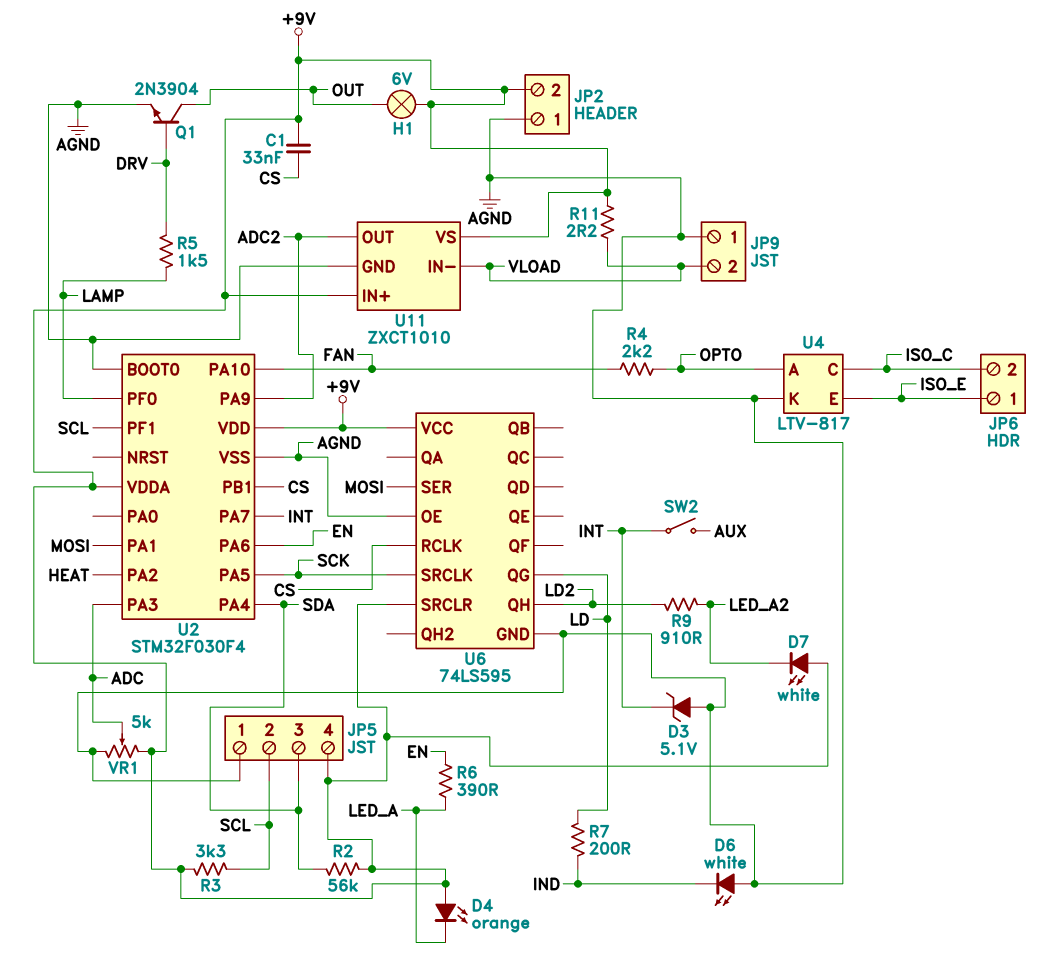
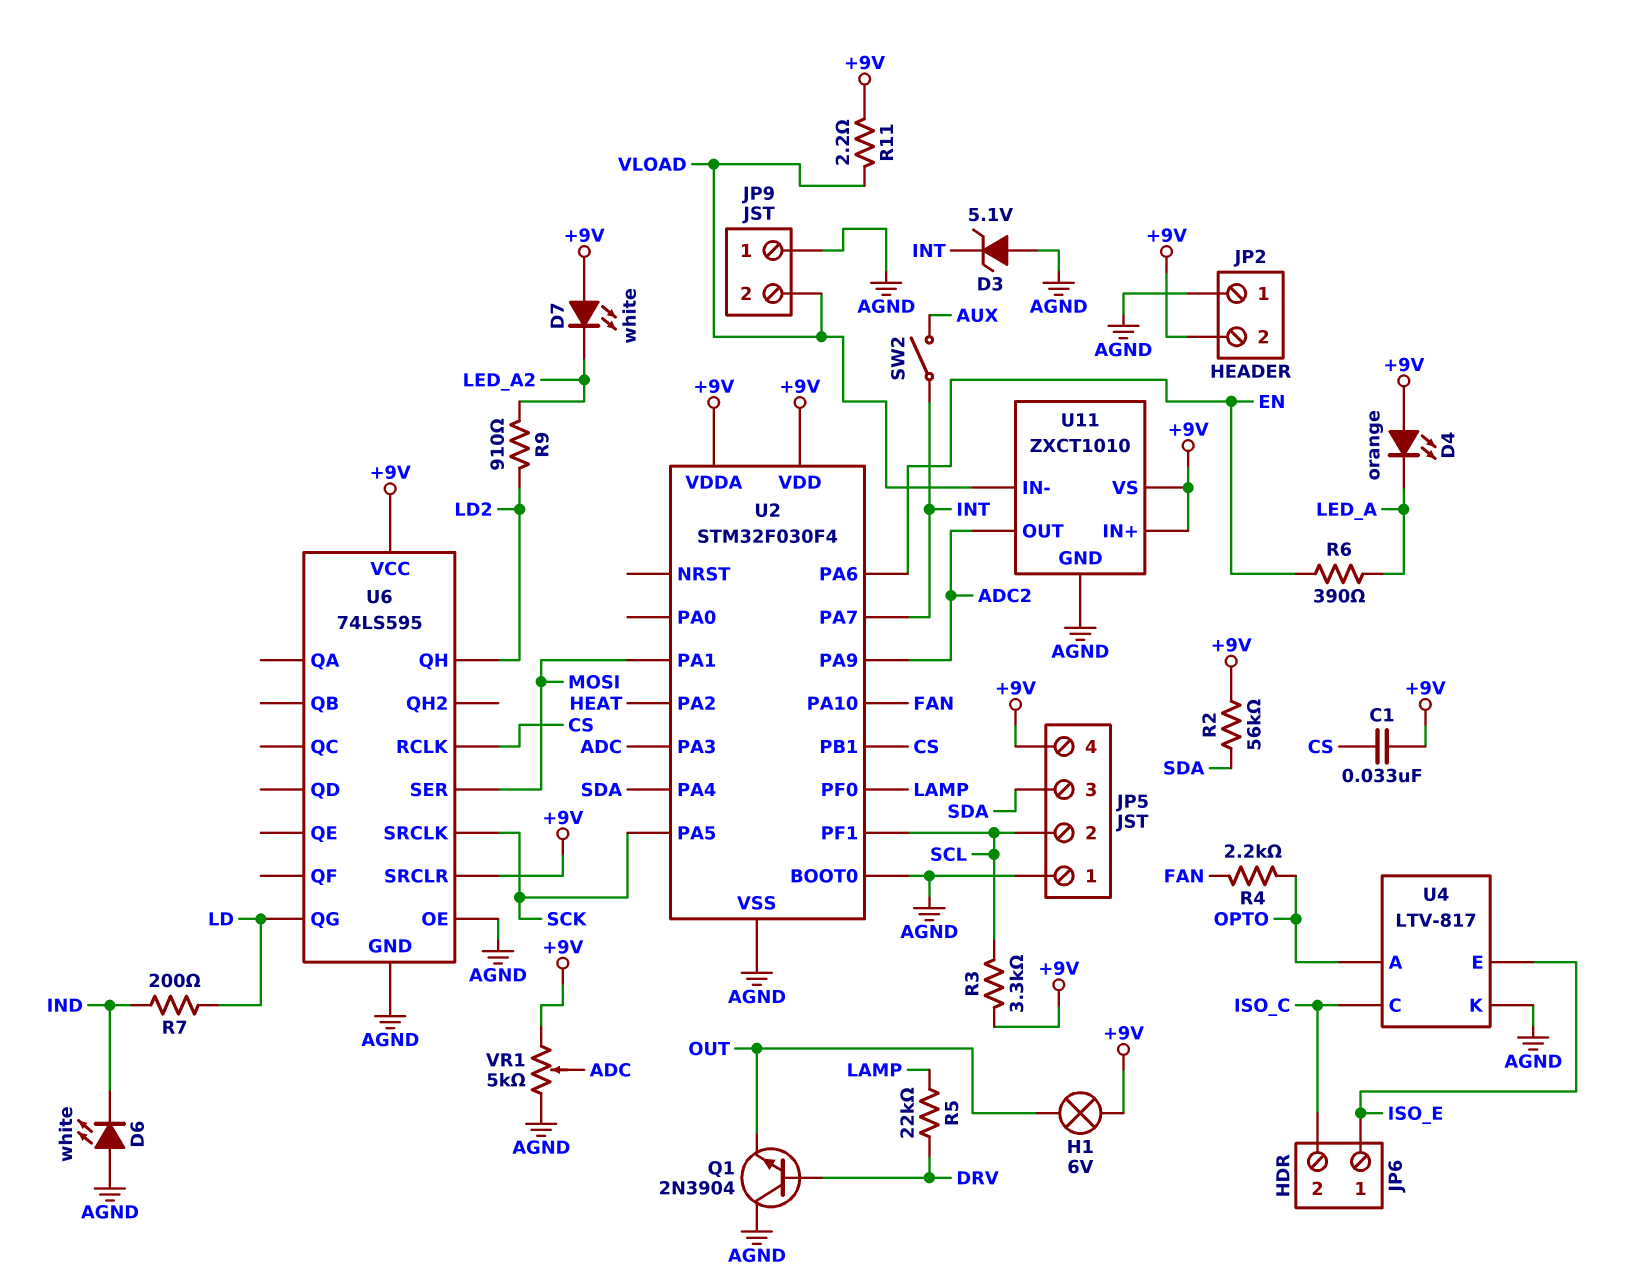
Q1: NPN 2N3904 (B DRV, C OUT, E AGND) -> NPN 2N3904 (B DRV, C AGND, E OUT)
R5: 1.5k (DRV, LAMP) -> 22k (DRV, LAMP)

